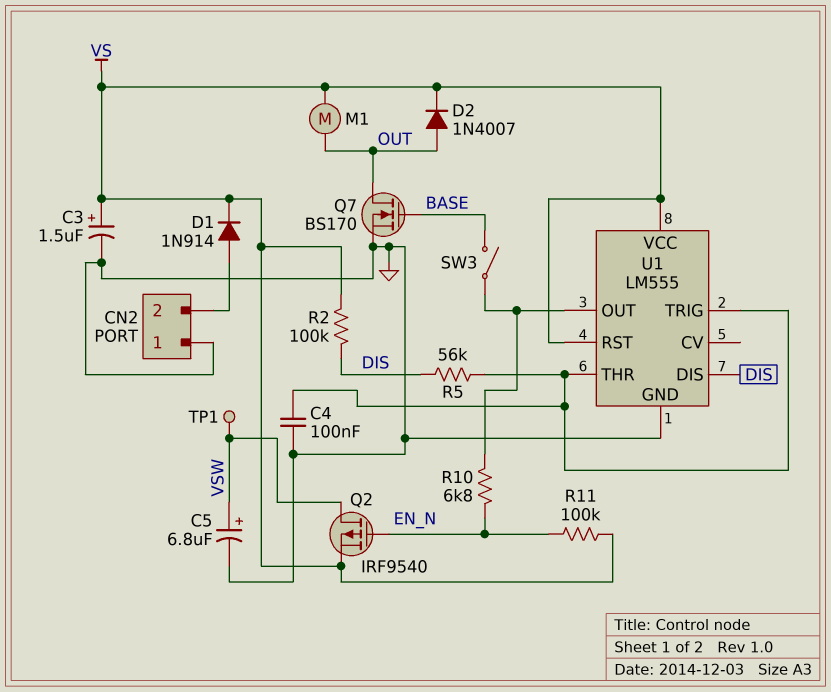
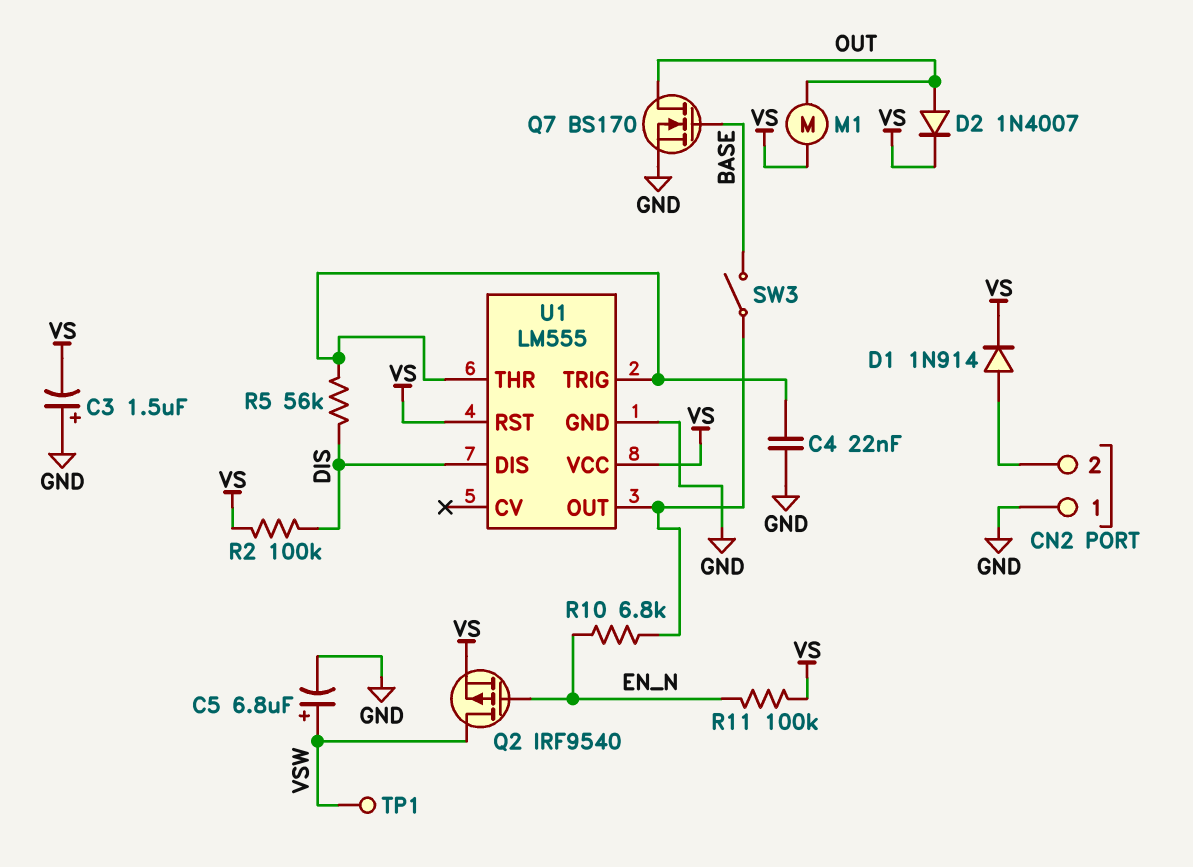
C3: 1.5uF (plus VS, minus GND) -> 1.5uF (plus GND, minus VS)
C4: 100nF (GND, U1/THR) -> 22nF (GND, U1/THR)

